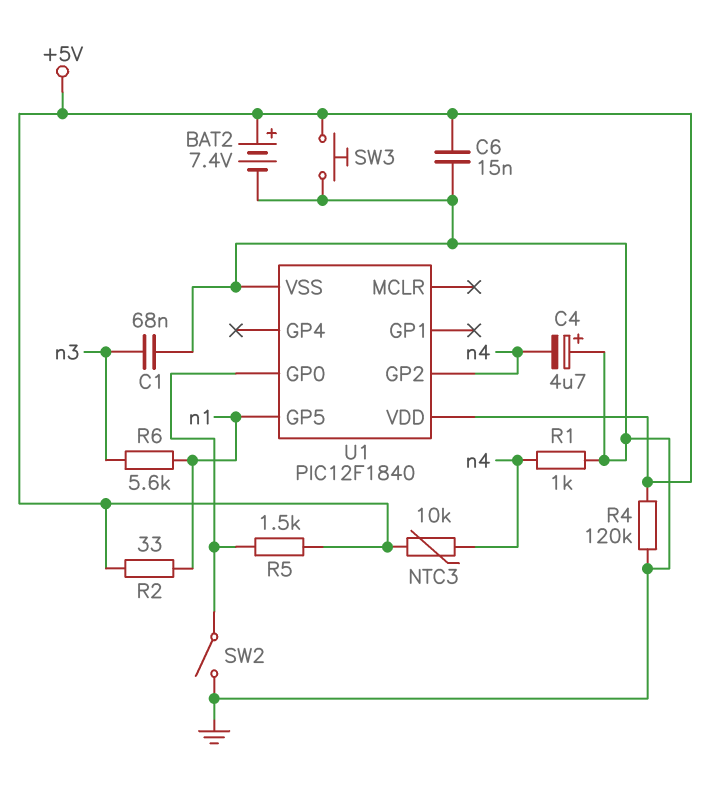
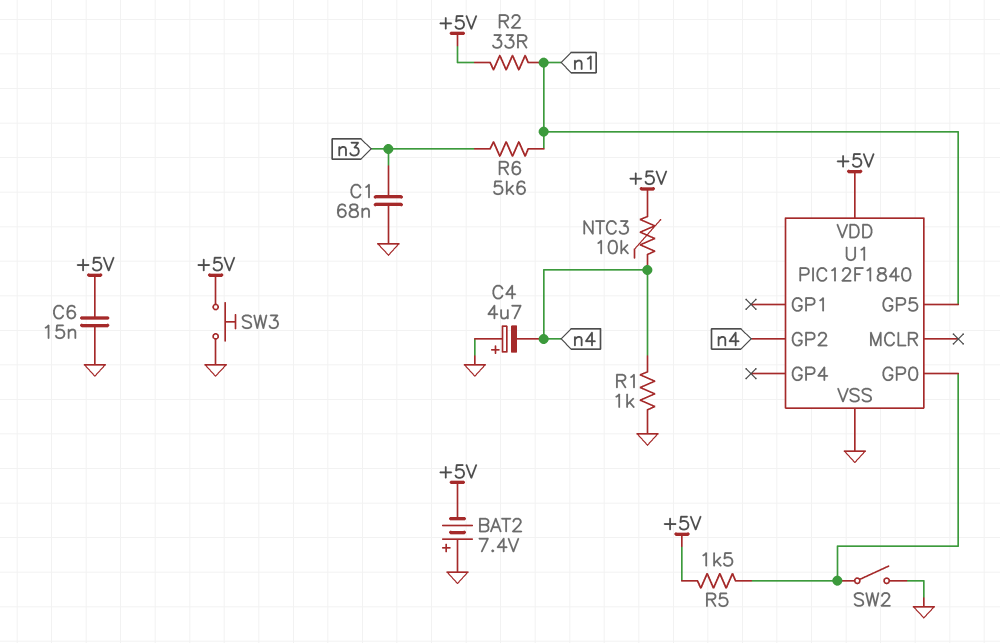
BAT2: 7.4V (plus +5V, minus GND) -> 7.4V (plus GND, minus +5V)
R4: 120k (+5V, GND) -> none

